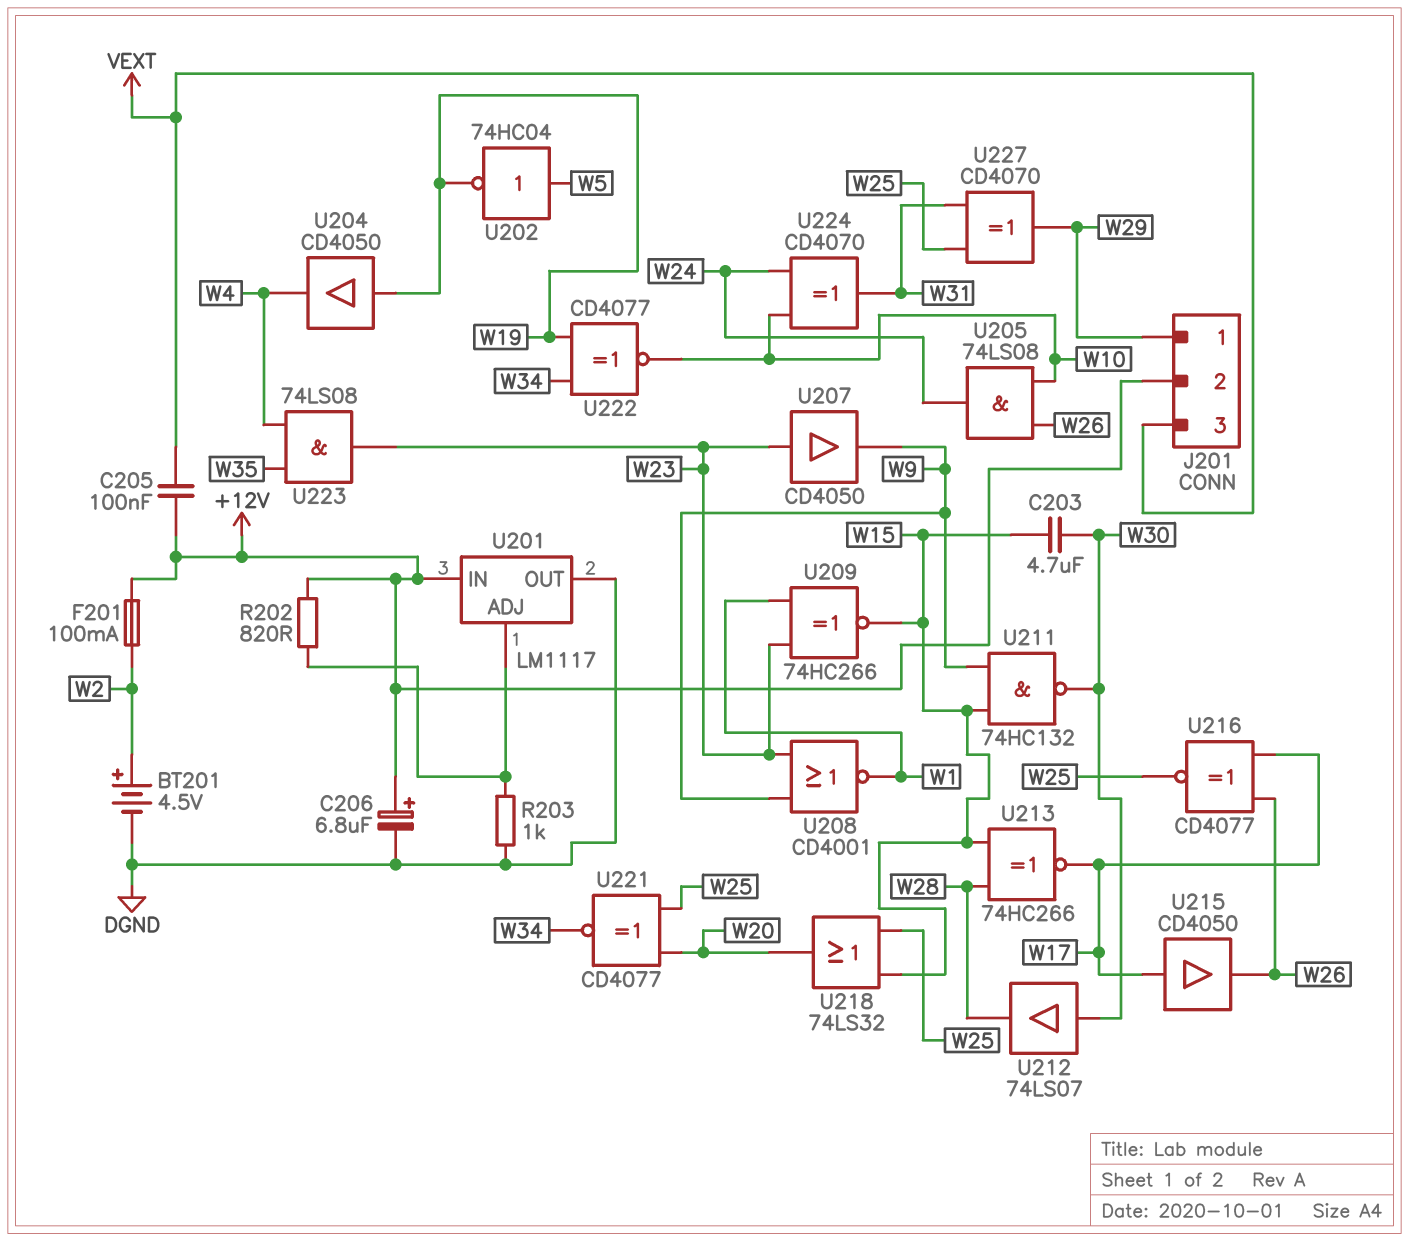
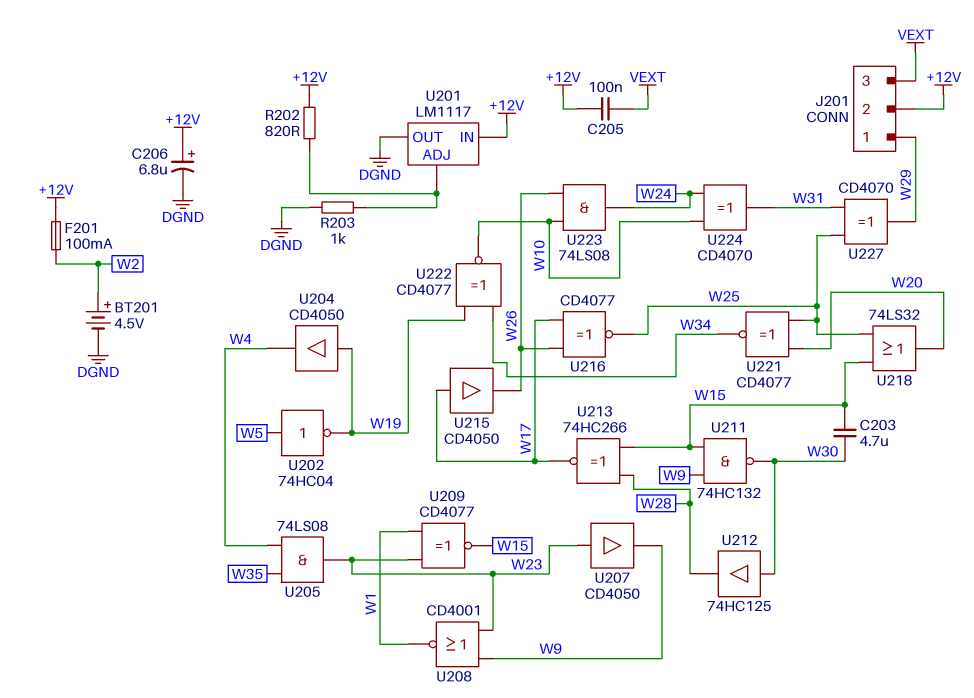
U205: AND 74LS08 (in W10, in W26, out W24) -> AND 74LS08 (in W4, in W35, out W23)
U209: XNOR 74HC266 (in W1, in W23, out W15) -> XNOR CD4077 (in W1, in W23, out W15)
U212: buffer 74LS07 (in W30, out W28) -> buffer 74HC125 (in W30, out W28)
U223: AND 74LS08 (in W4, in W35, out W23) -> AND 74LS08 (in W10, in W26, out W24)

